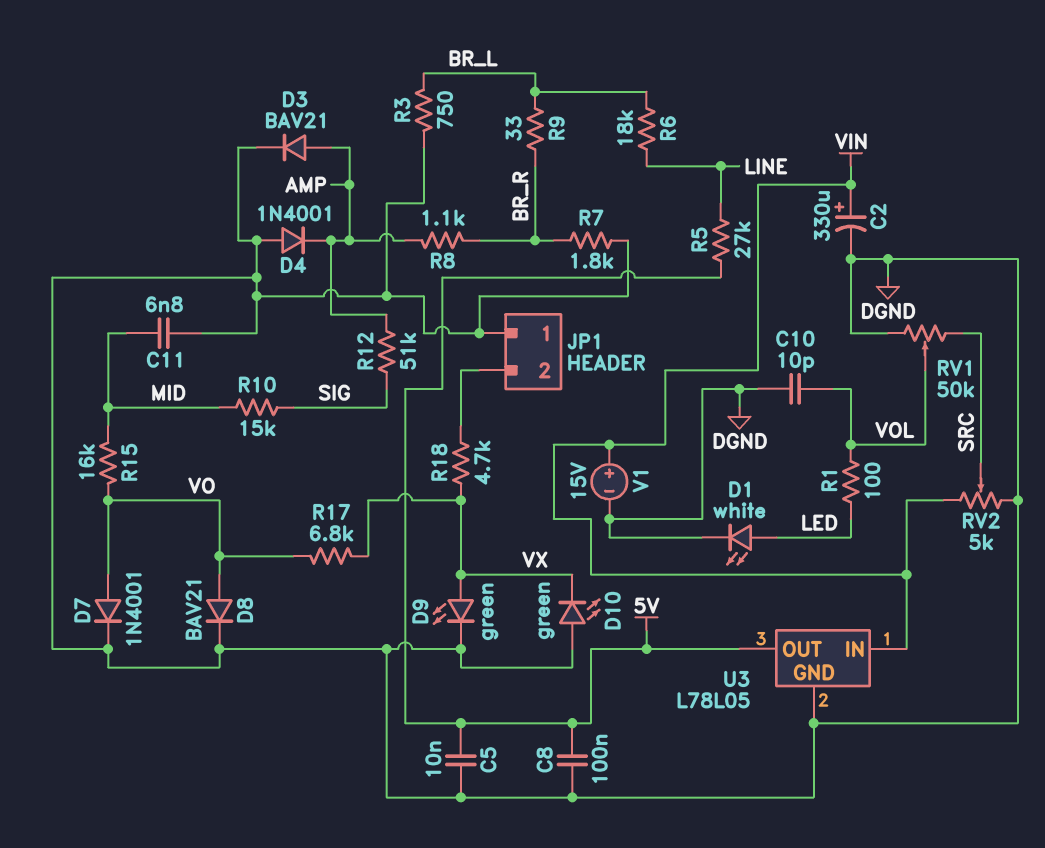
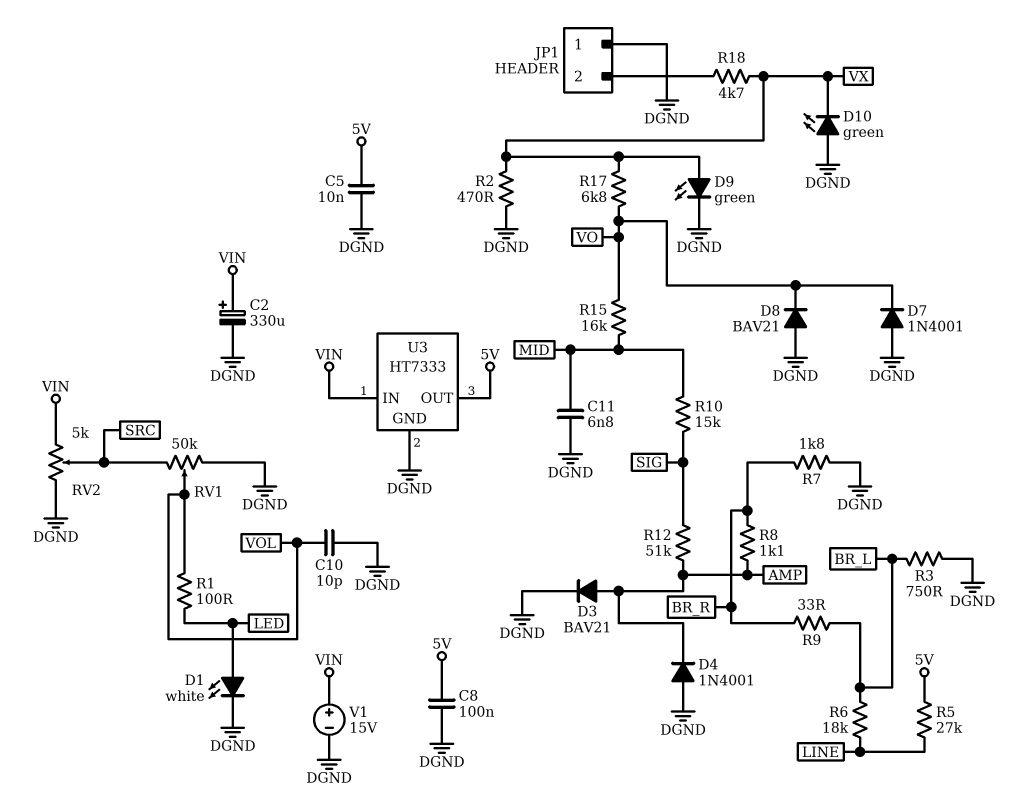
D7: diode 1N4001 (A VO, K DGND) -> diode 1N4001 (A DGND, K VO)
D8: diode BAV21 (A VO, K DGND) -> diode BAV21 (A DGND, K VO)
R2: none -> 470 (DGND, VX)
U3: L78L05 -> HT7333

